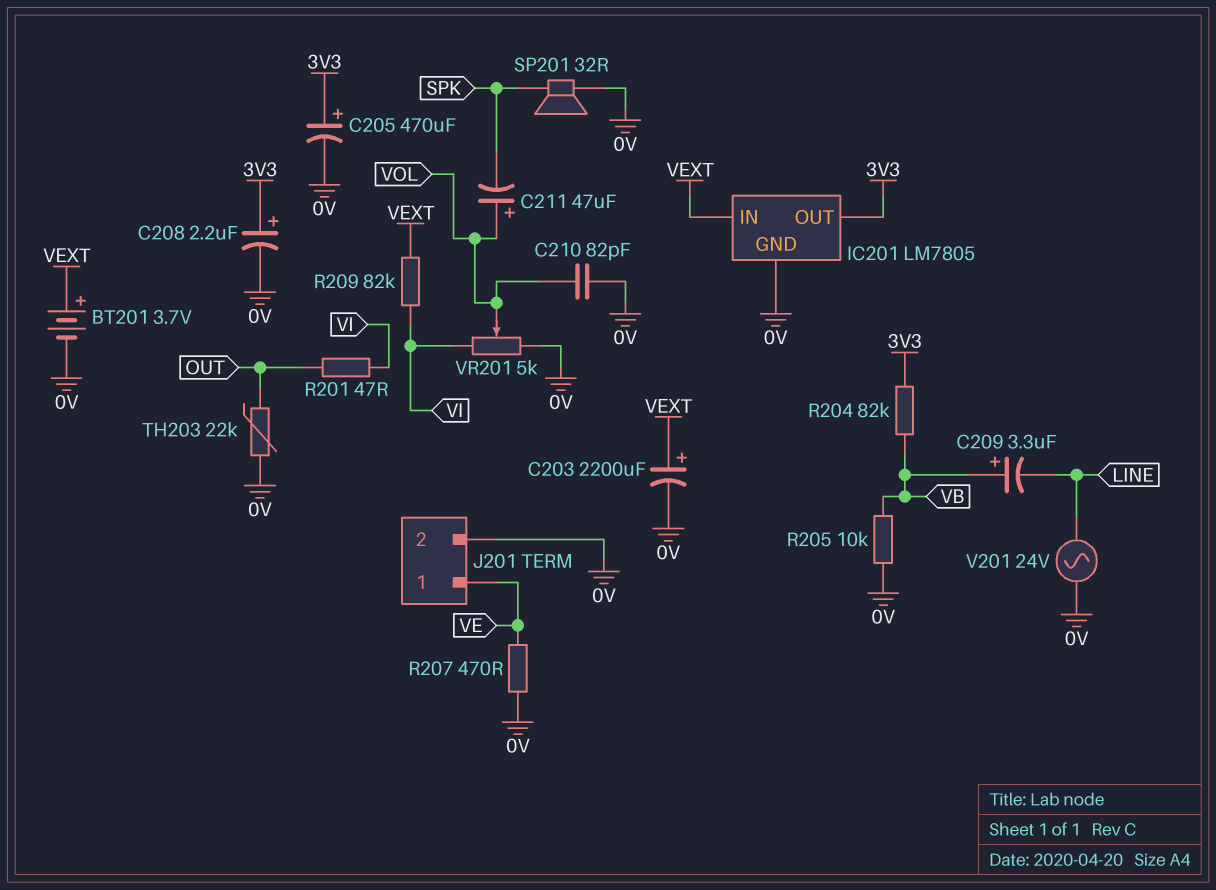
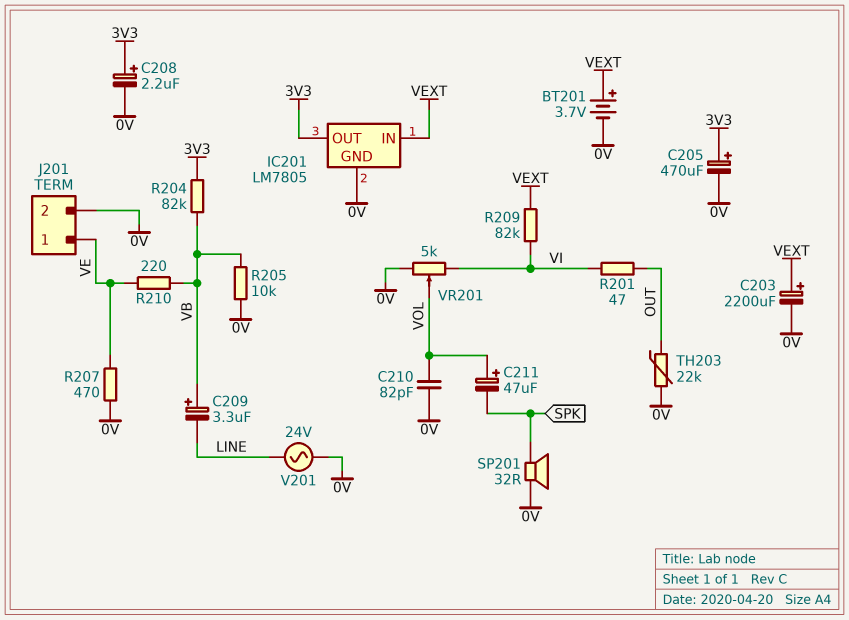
R210: none -> 220 (VB, VE)

